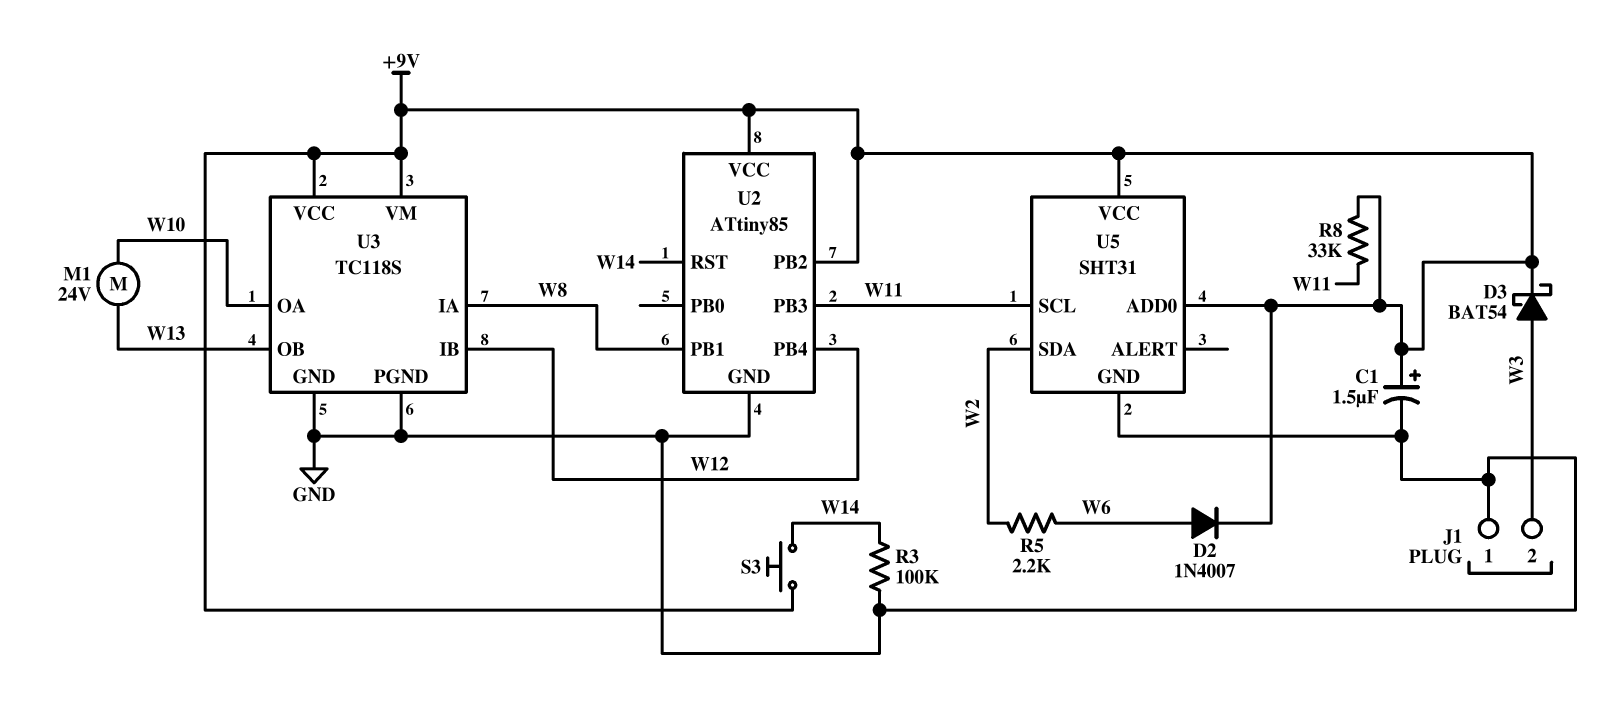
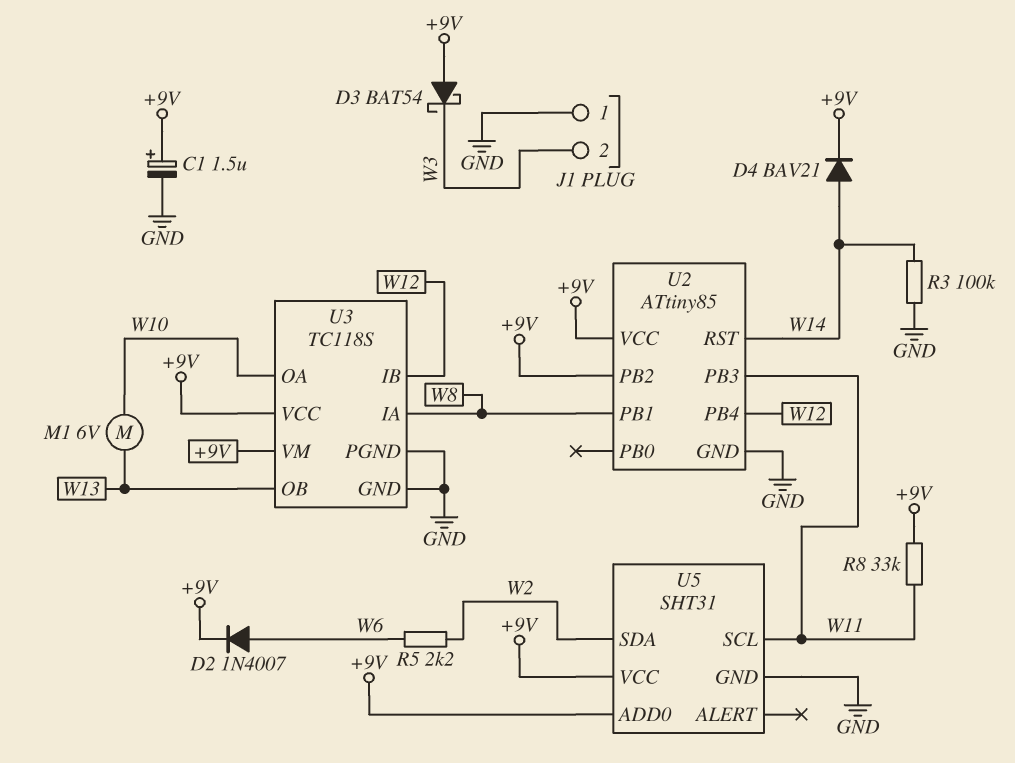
D3: schottky BAT54 (A W3, K +9V) -> schottky BAT54 (A +9V, K W3)
D4: none -> diode BAV21 (A W14, K +9V)
M1: motor 24V (W10, W13) -> motor 6V (W10, W13)
S3: button (+9V, W14) -> none

